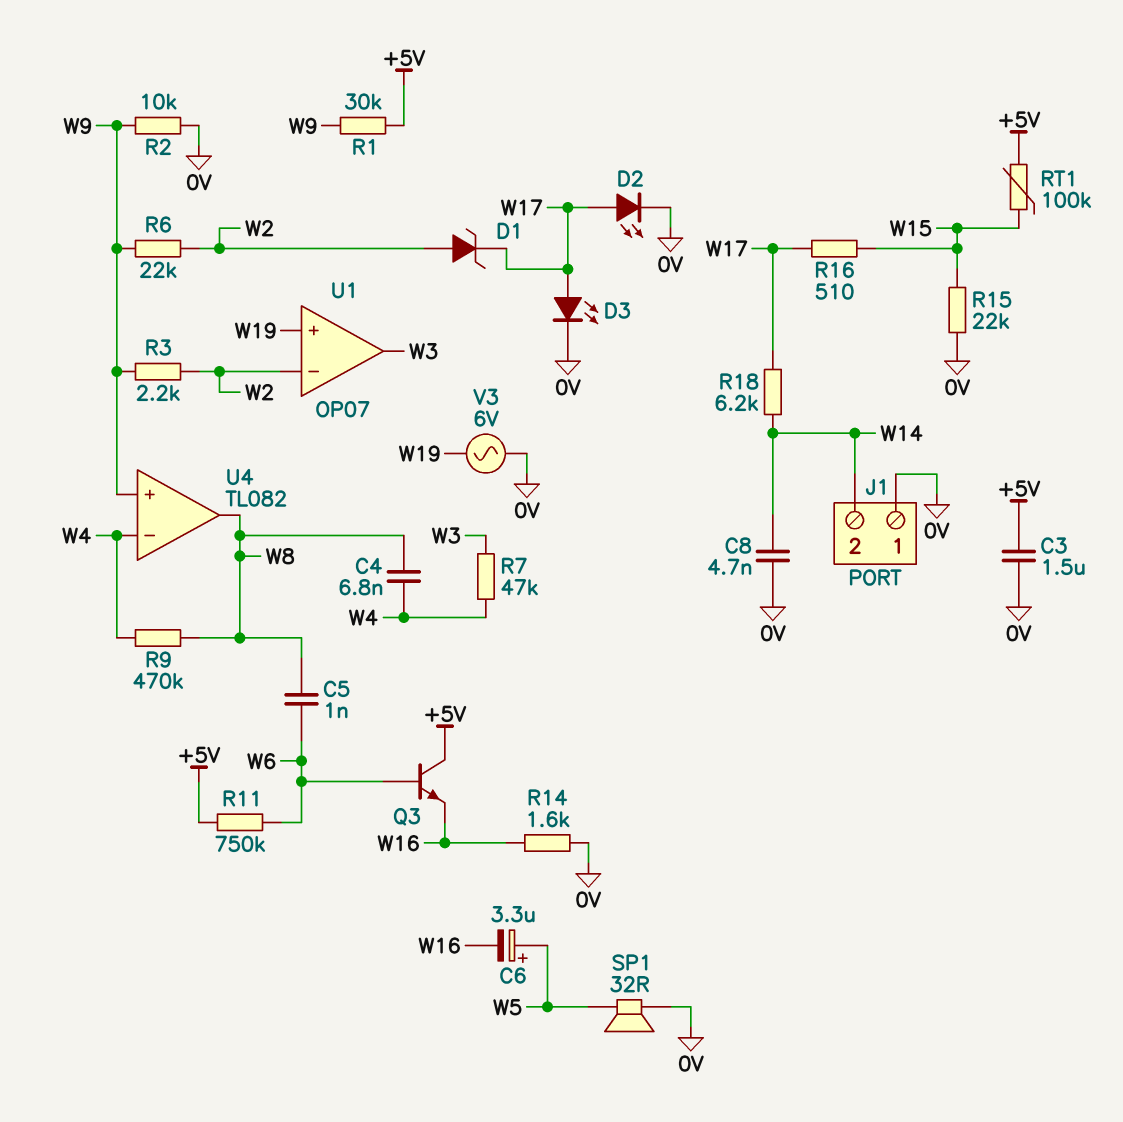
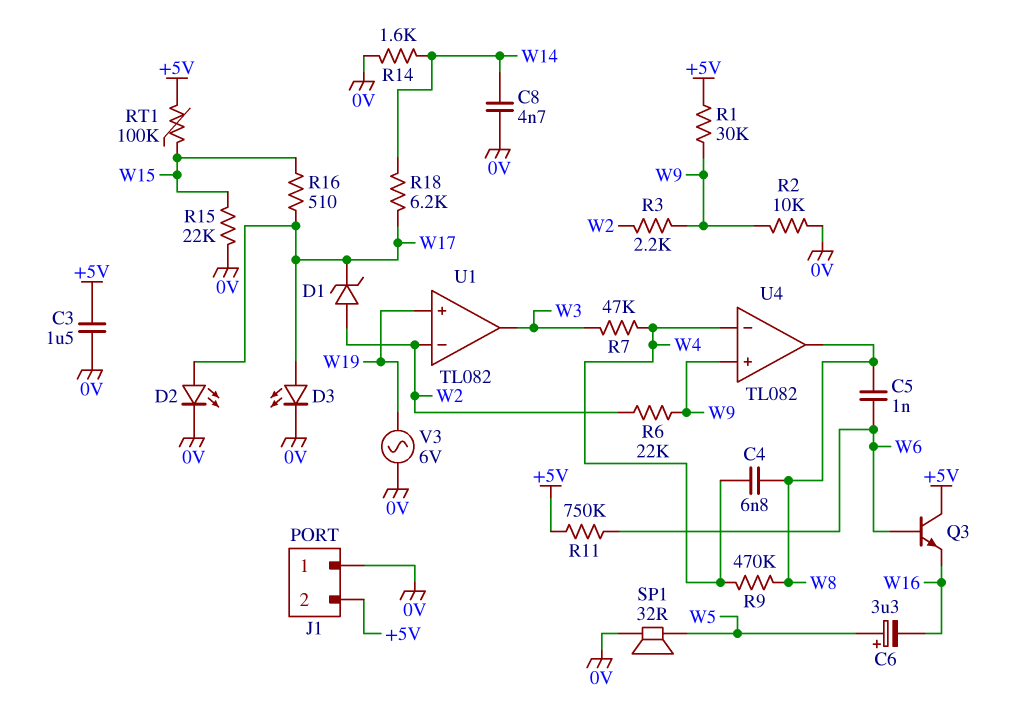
J1 pin 2: W14 -> +5V
R14: 1.6k (0V, W16) -> 1.6k (0V, W14)
U1: OP07 -> TL082

